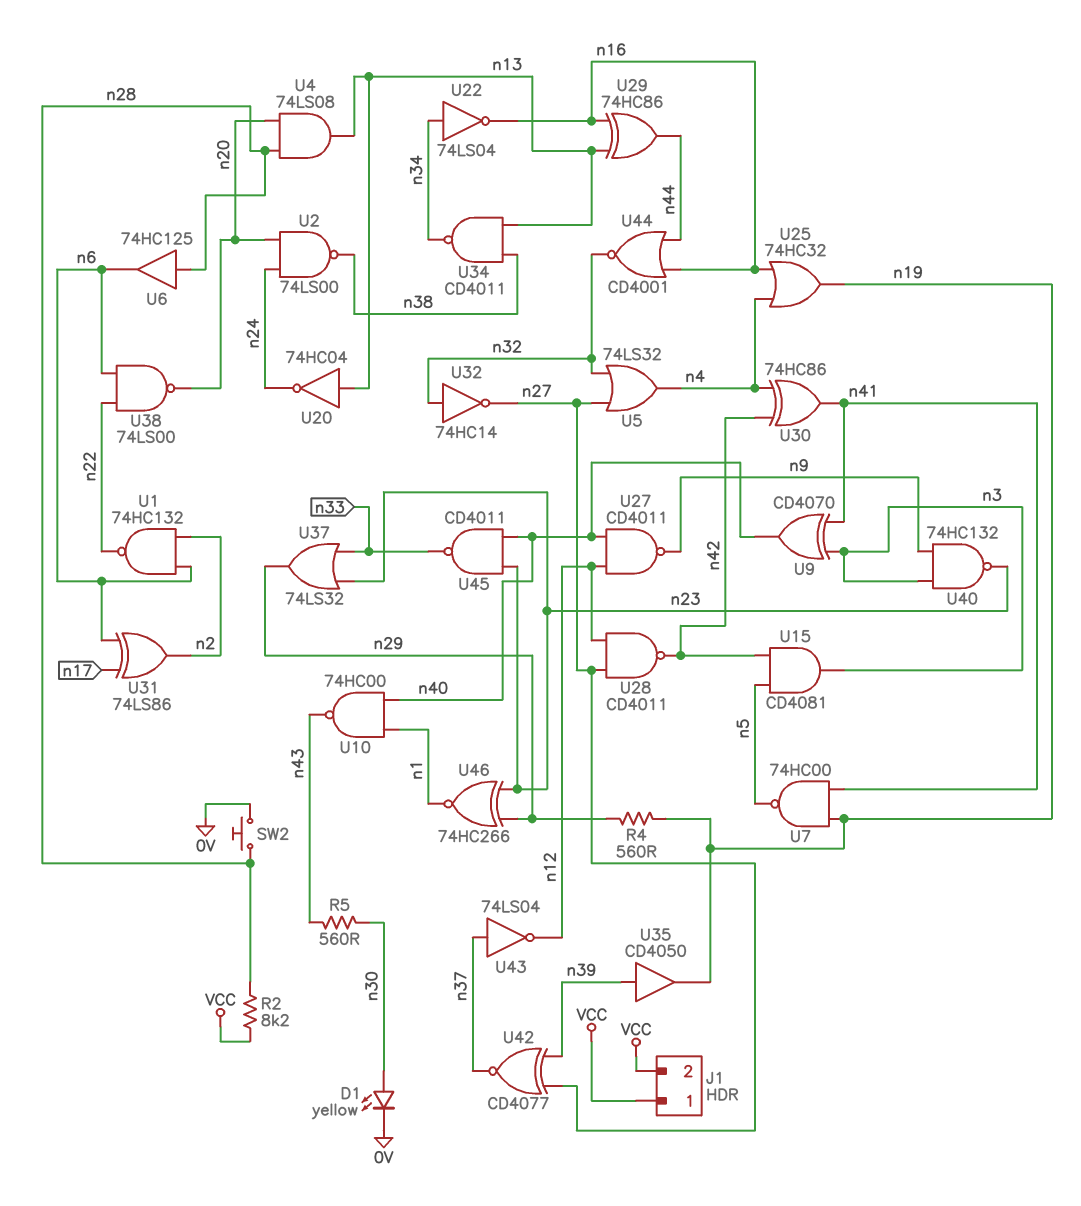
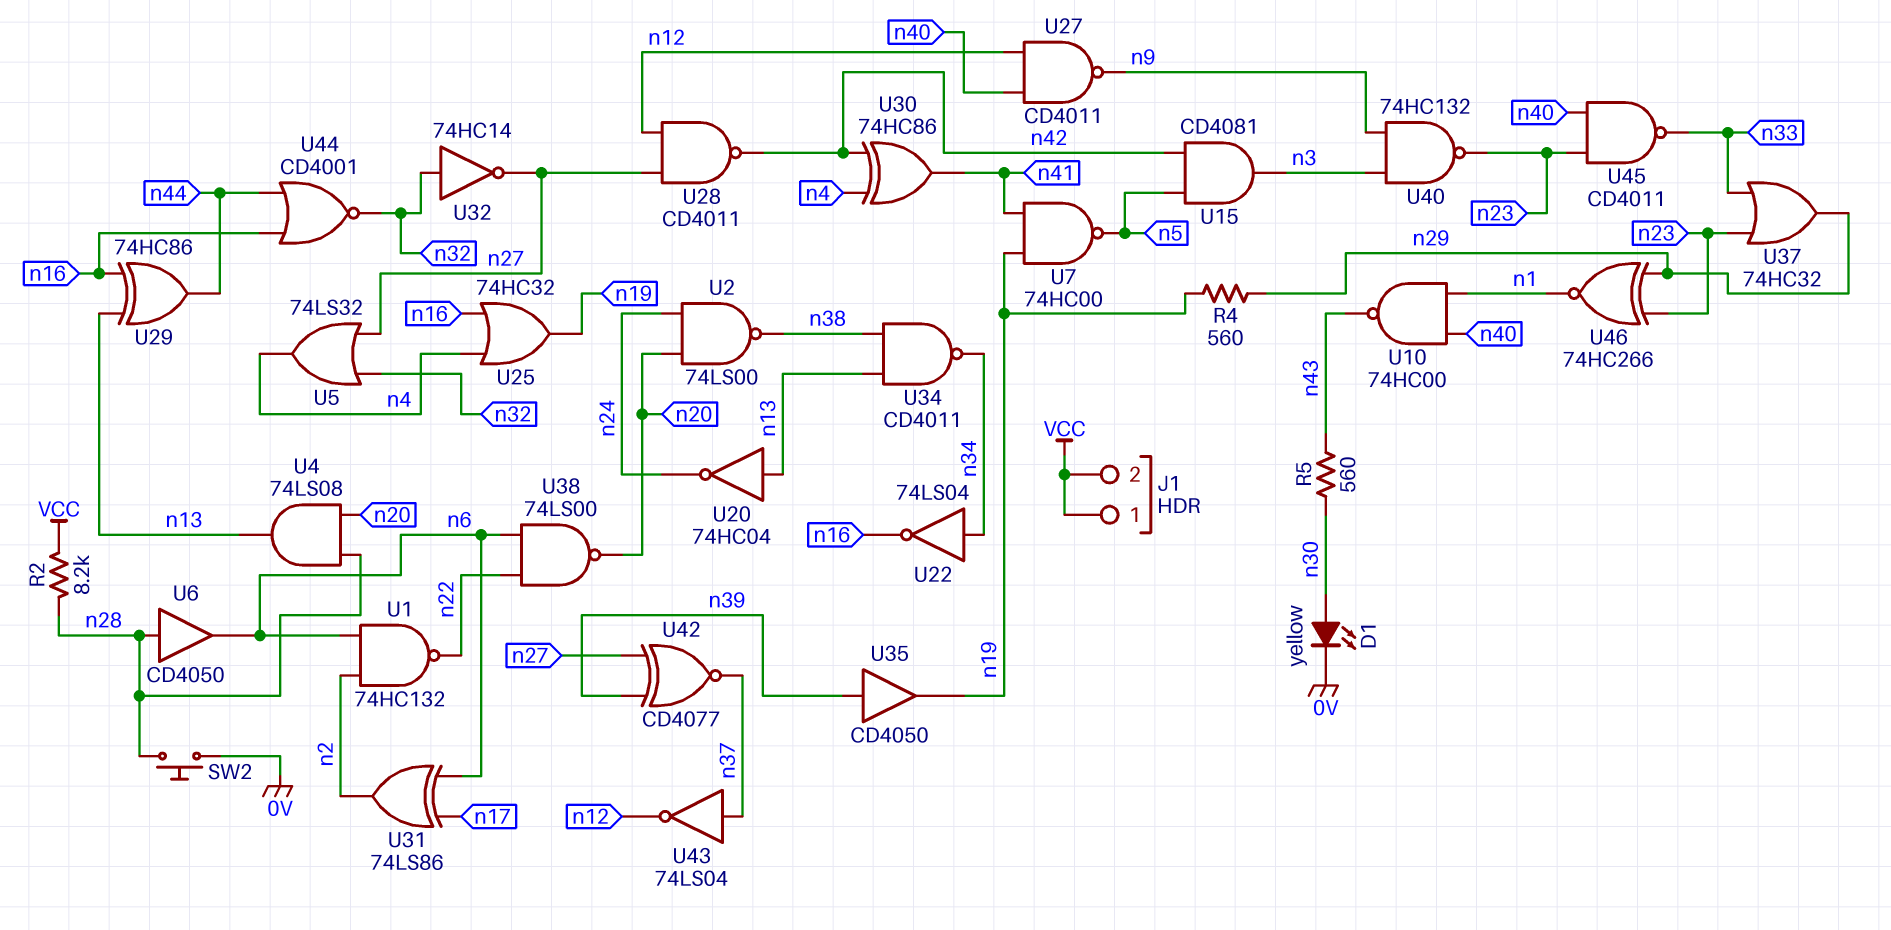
U6: buffer 74HC125 (in n28, out n6) -> buffer CD4050 (in n28, out n6)
U9: XOR CD4070 (in n3, in n41, out n40) -> none
U37: OR 74LS32 (in n23, in n33, out n29) -> OR 74HC32 (in n23, in n33, out n29)

